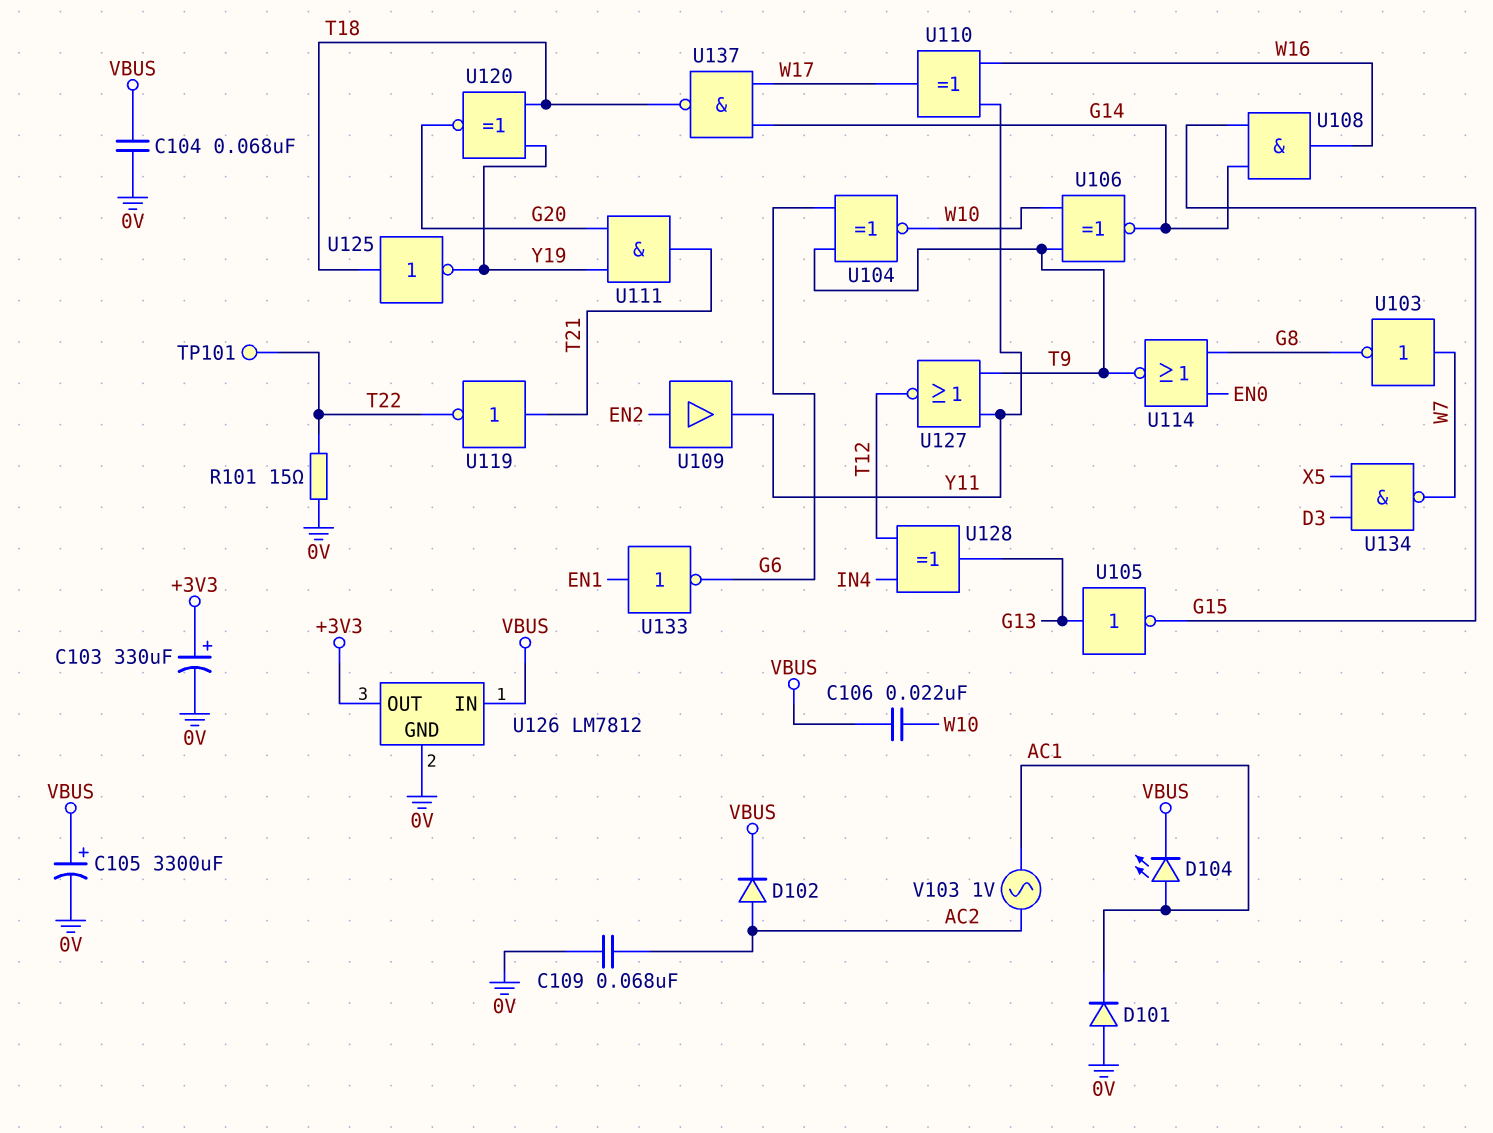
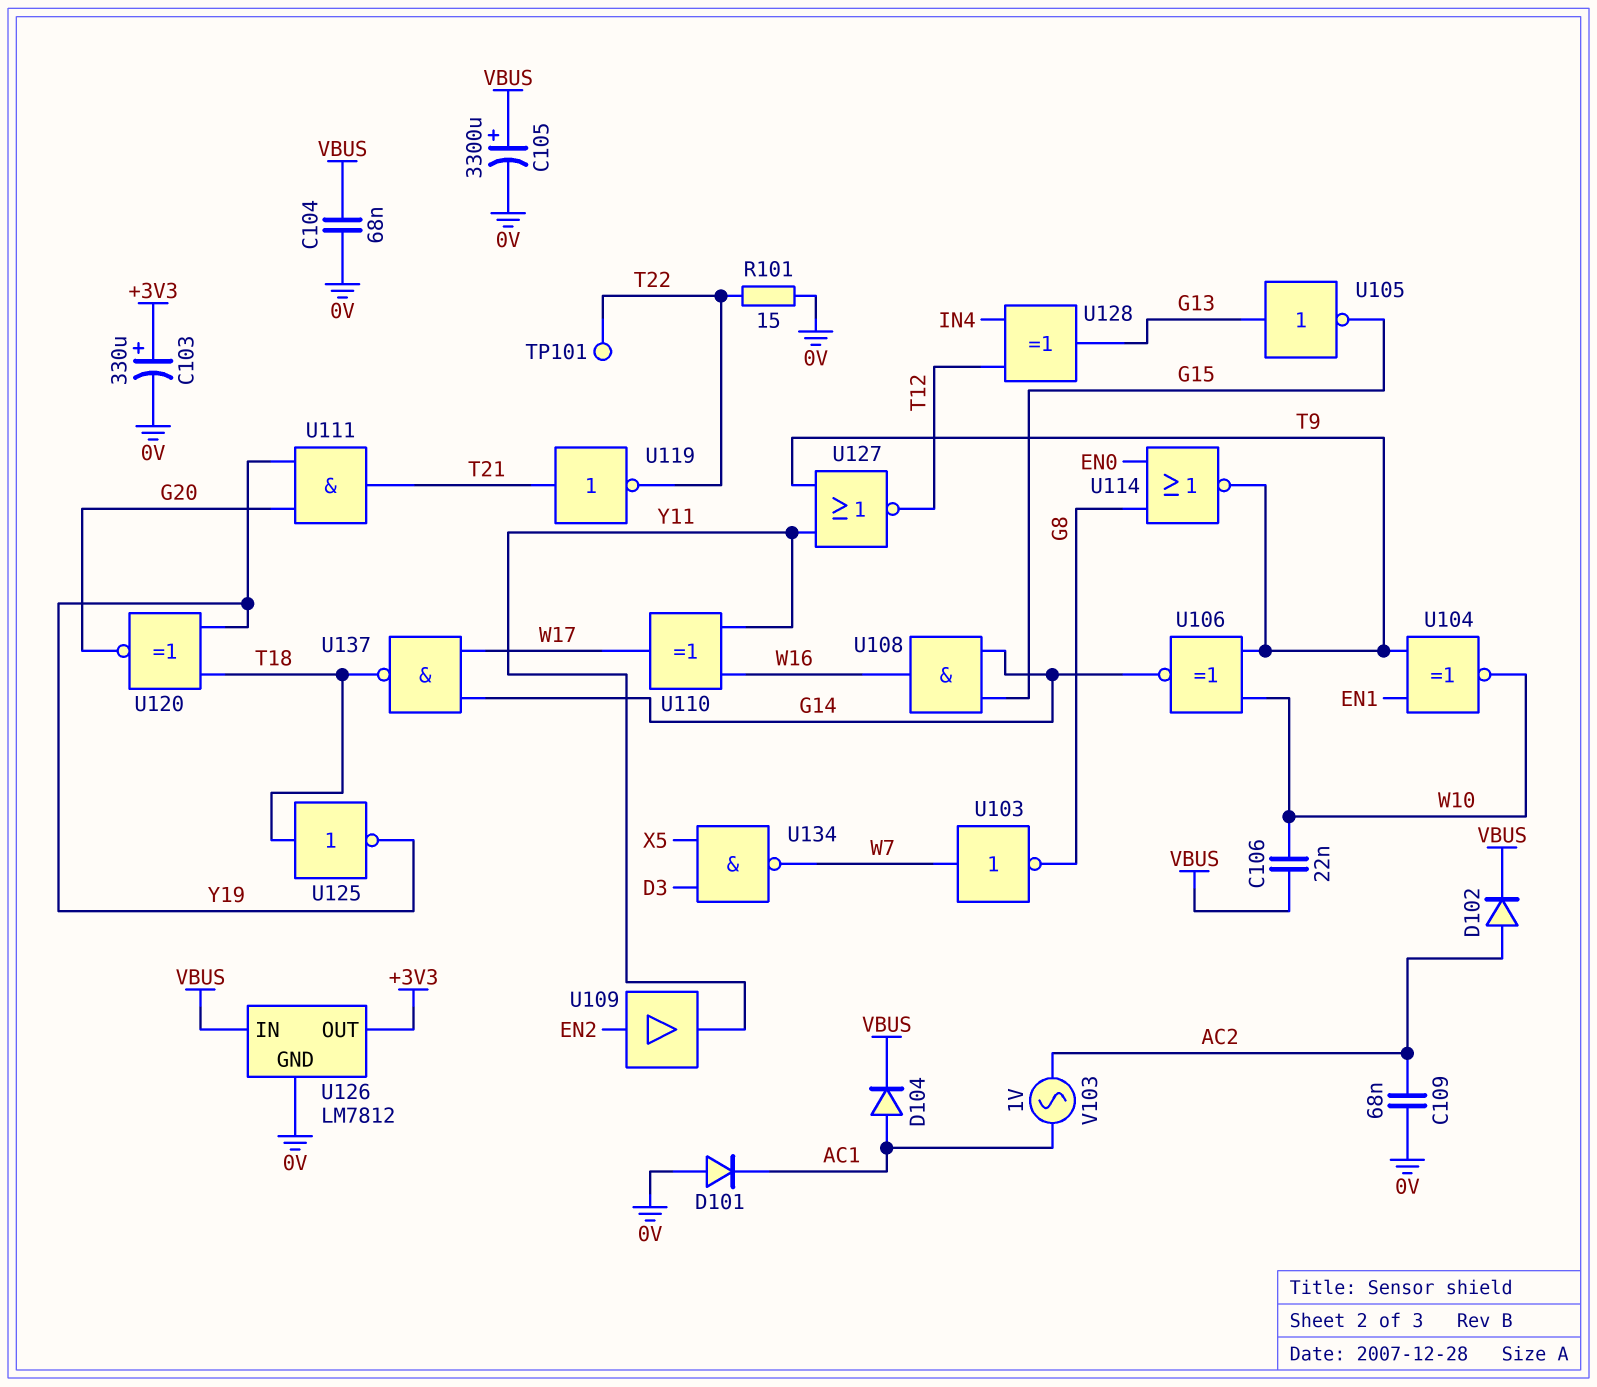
D104: LED (A AC1, K VBUS) -> diode (A AC1, K VBUS)
U104: XNOR (in G6, in T9, out W10) -> XNOR (in EN1, in T9, out W10)
U133: NOT (in EN1, out G6) -> none

